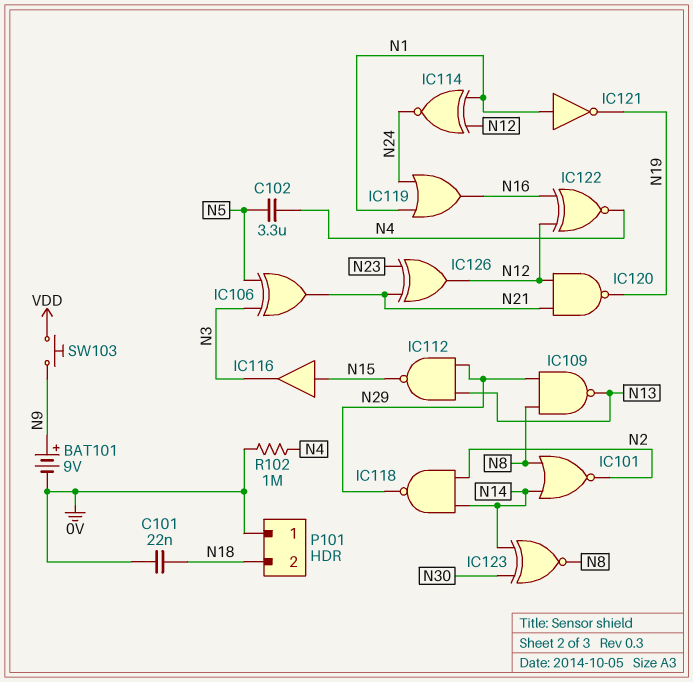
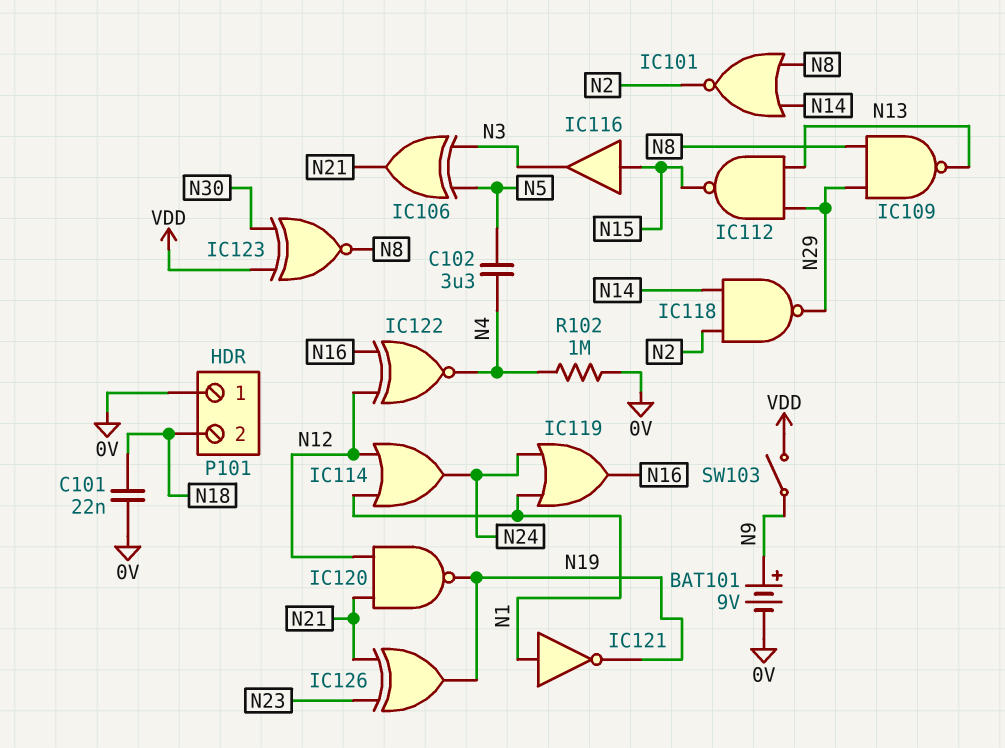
IC114: XNOR (in N1, in N12, out N24) -> OR (in N1, in N12, out N24)
IC123: XNOR (in N14, in N30, out N8) -> XNOR (in N30, in VDD, out N8)
IC126: XOR (in N21, in N23, out N12) -> XOR (in N21, in N23, out N19)
SW103: button (N9, VDD) -> switch (N9, VDD)

